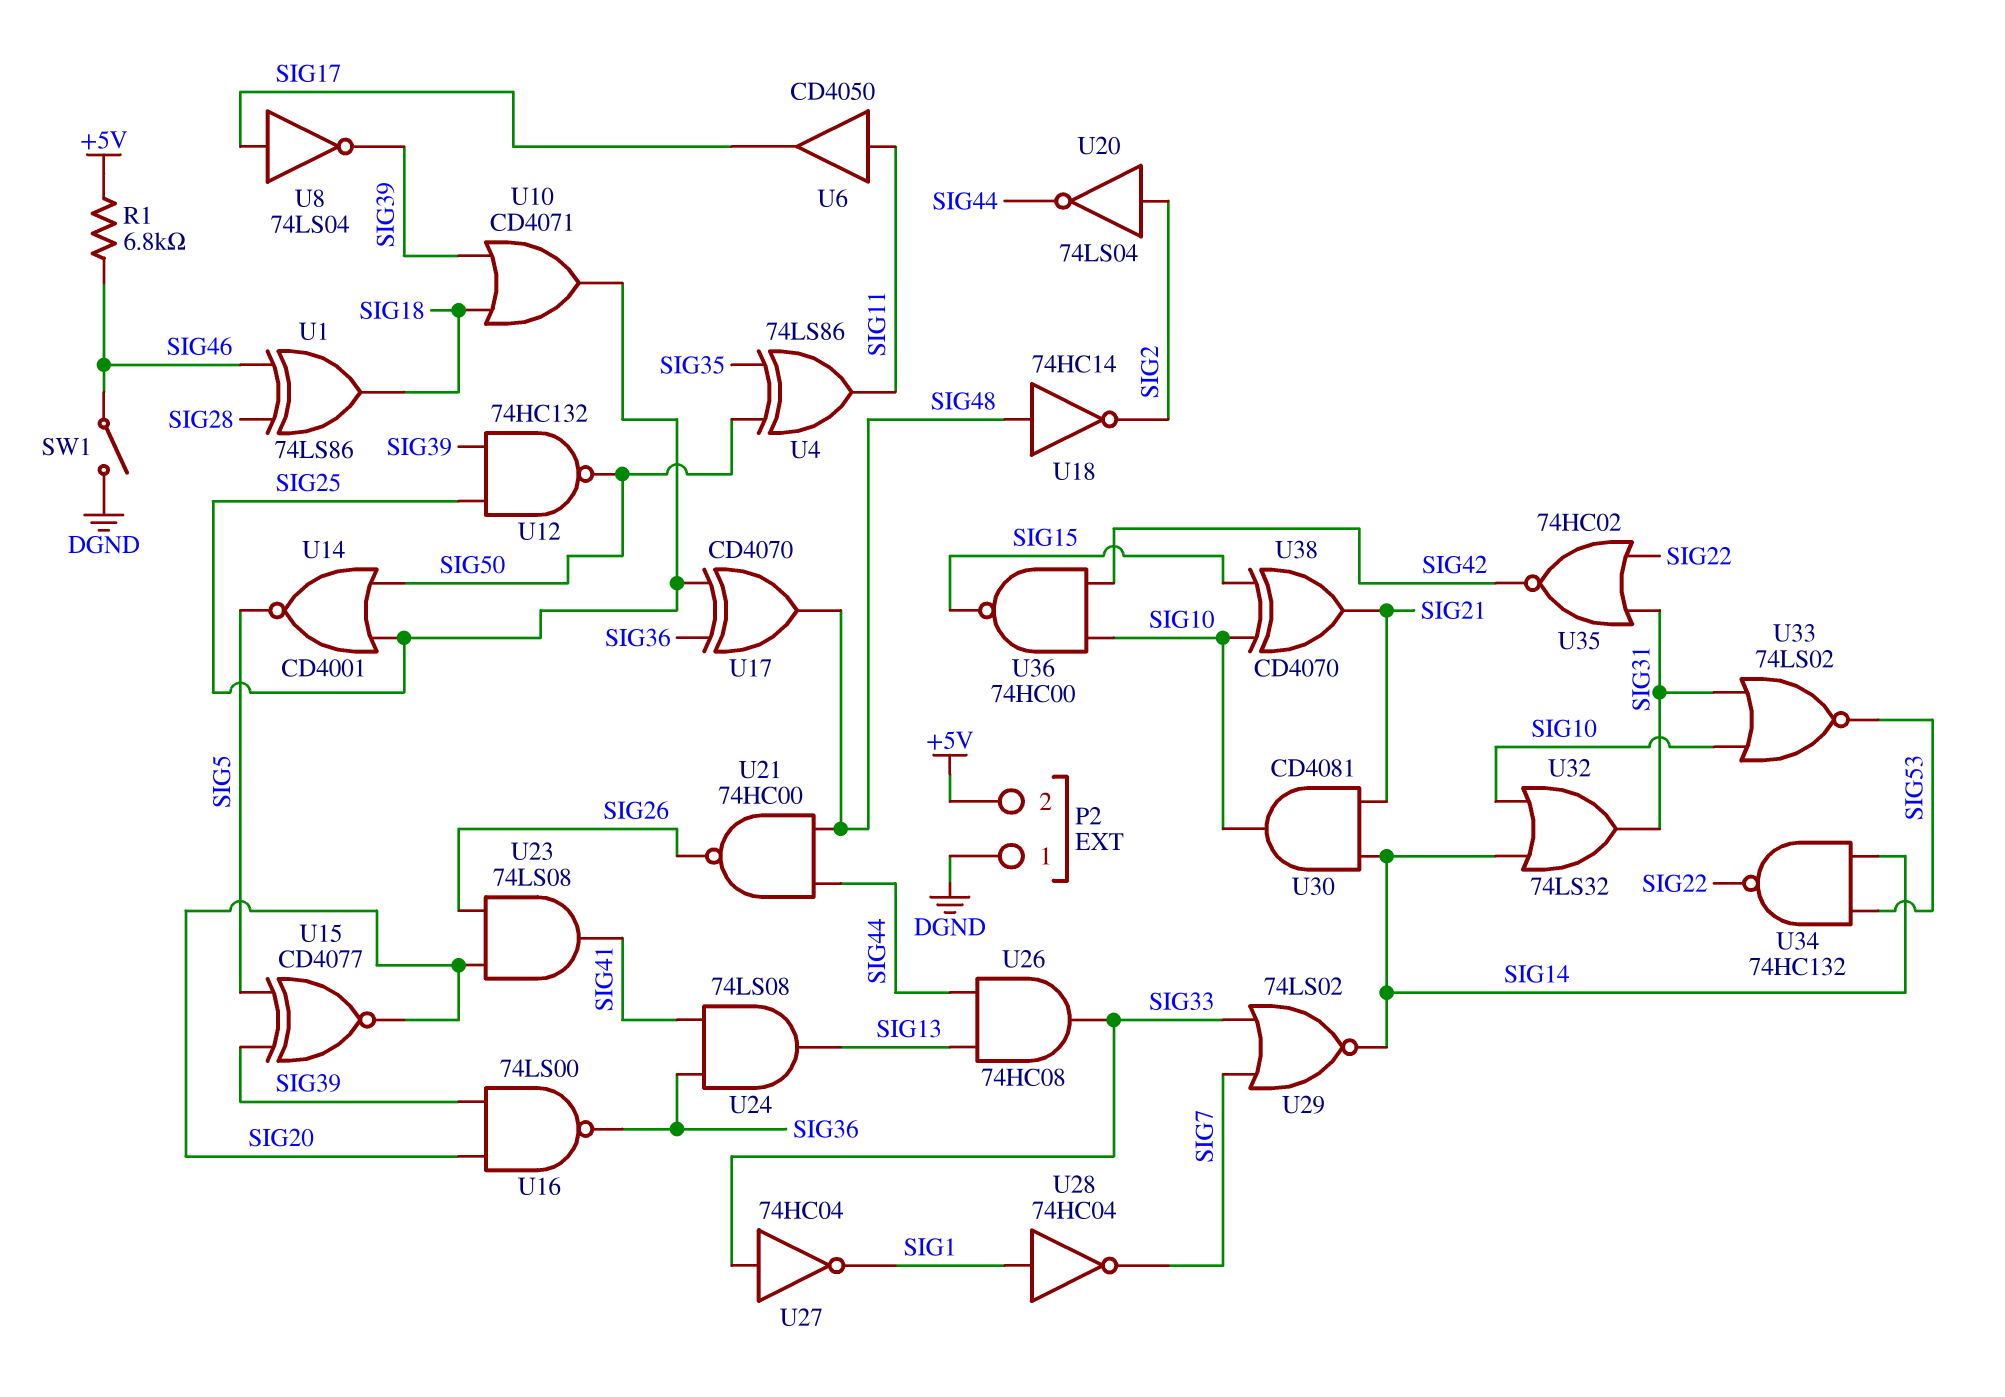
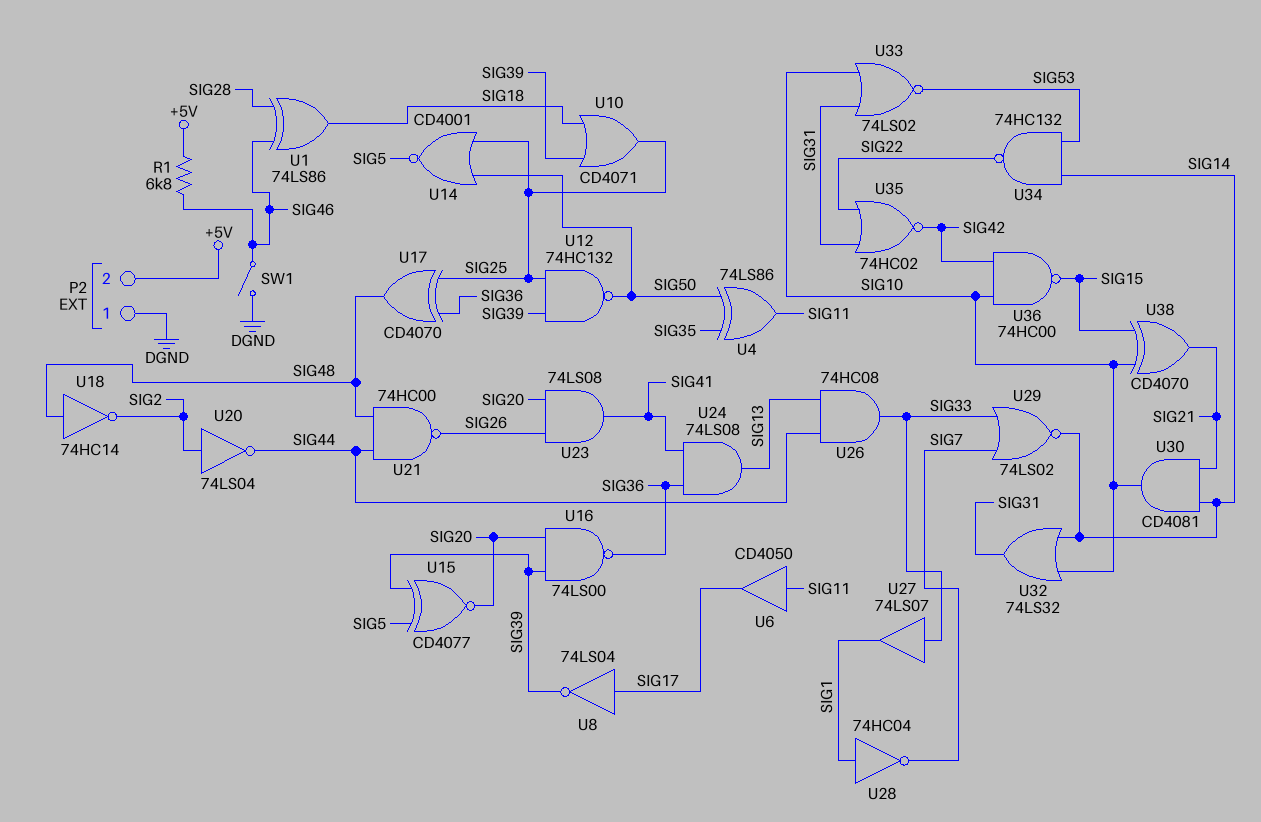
U27: NOT 74HC04 (in SIG33, out SIG1) -> buffer 74LS07 (in SIG33, out SIG1)

